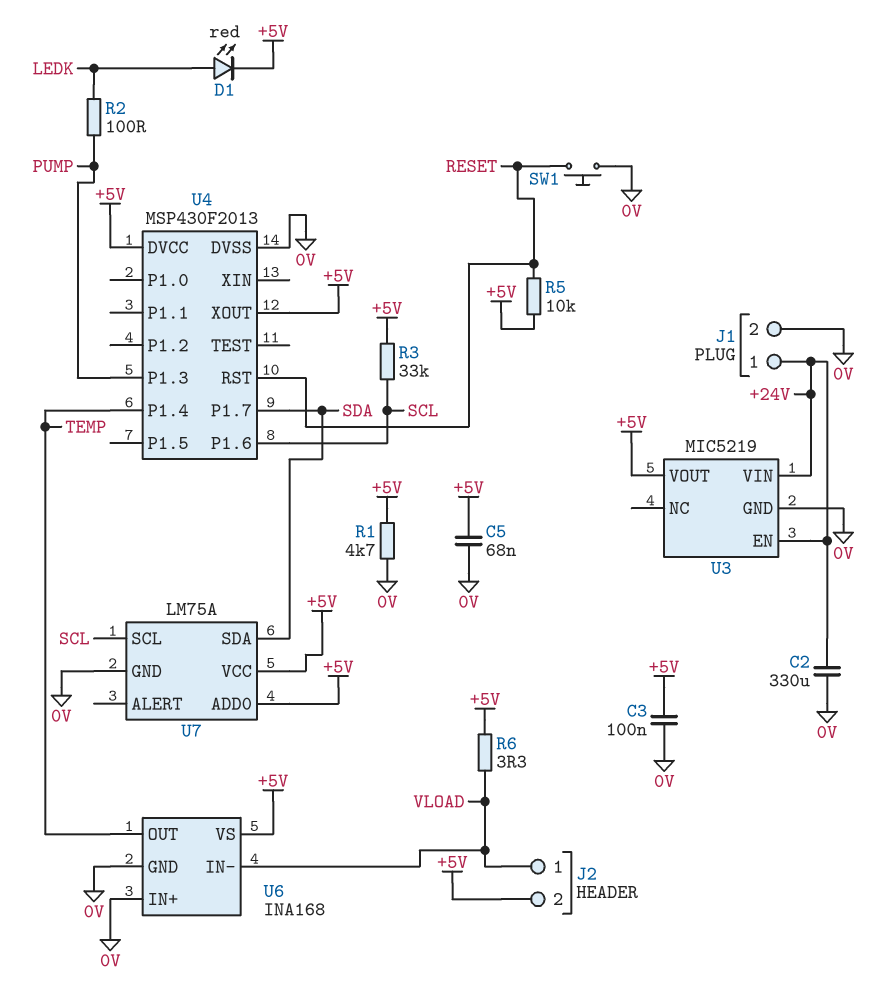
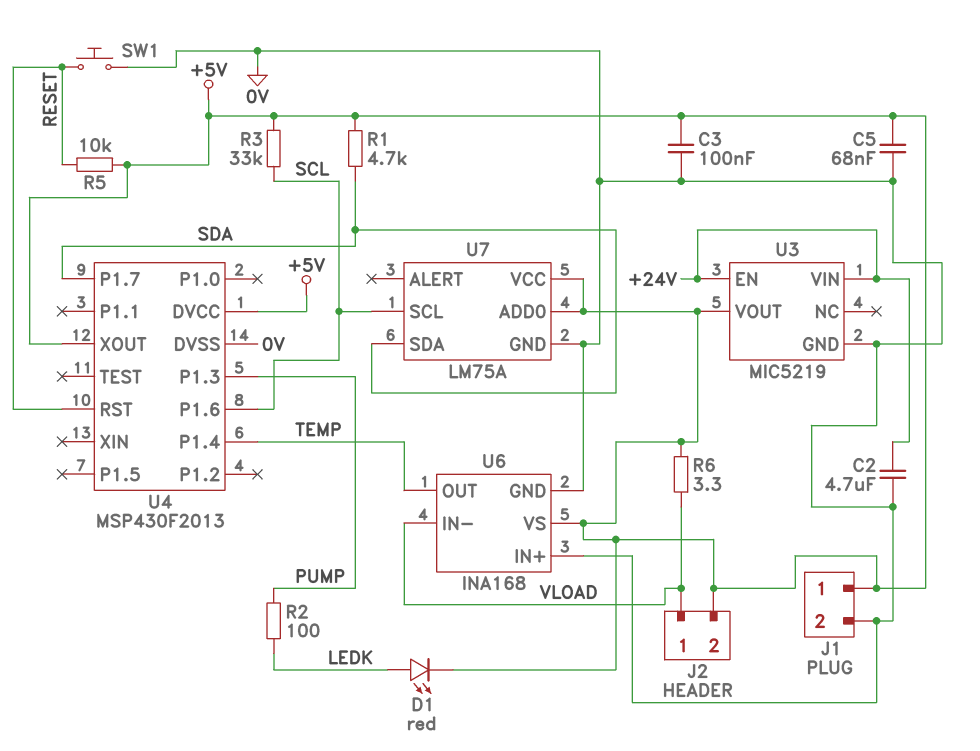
C2: 330uF (+24V, 0V) -> 4.7uF (+24V, 0V)
J1 pin 1: +24V -> +5V
R1: 4.7k (+5V, 0V) -> 4.7k (+5V, SDA)

